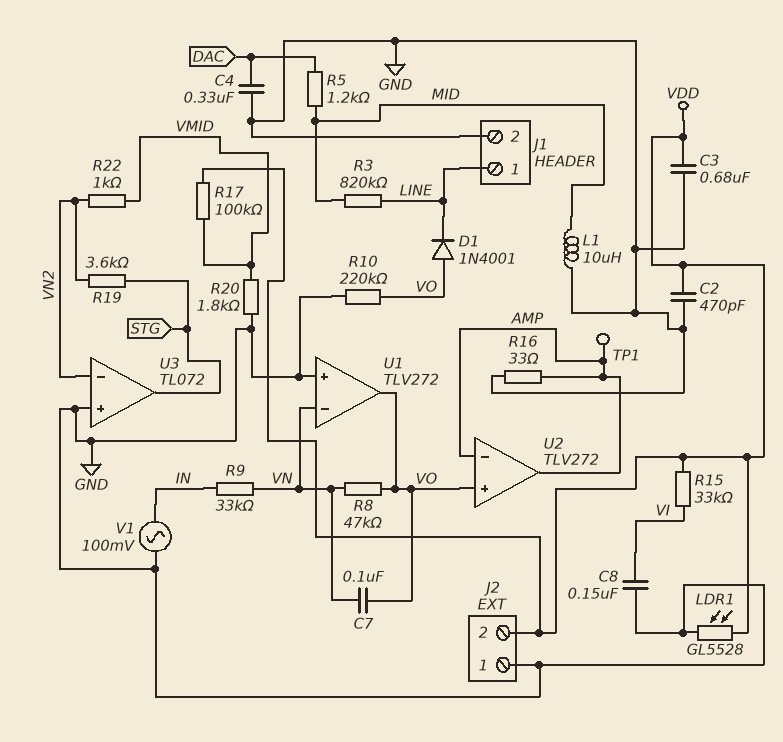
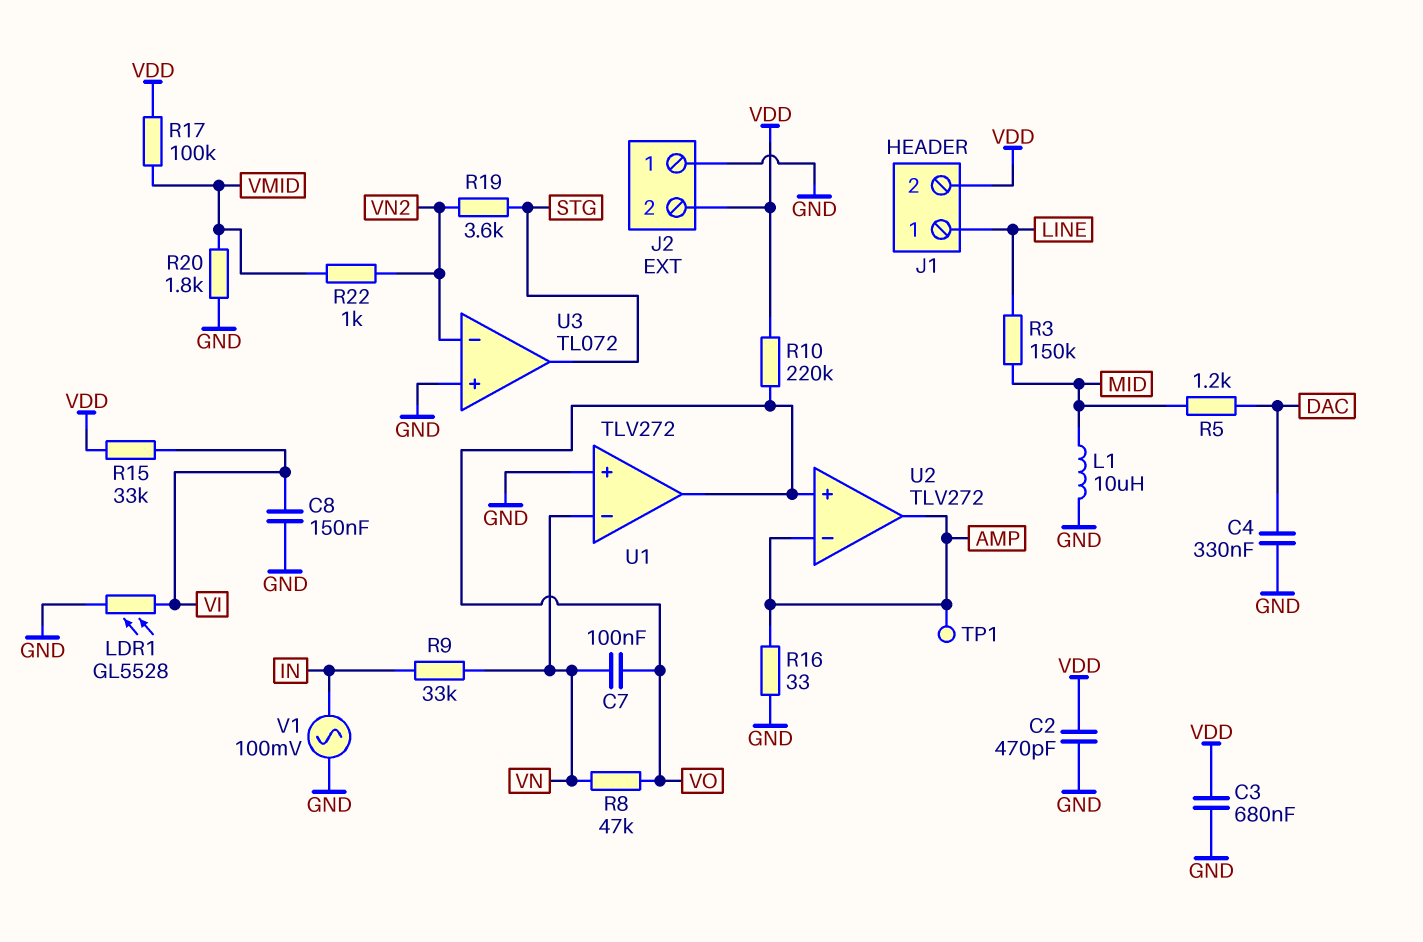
D1: diode 1N4001 (A VO, K LINE) -> none
J1 pin 2: GND -> VDD
LDR1: GL5528 (GND, VDD) -> GL5528 (GND, VI)
R3: 820k (LINE, MID) -> 150k (LINE, MID)
R10: 220k (GND, VO) -> 220k (VDD, VO)

